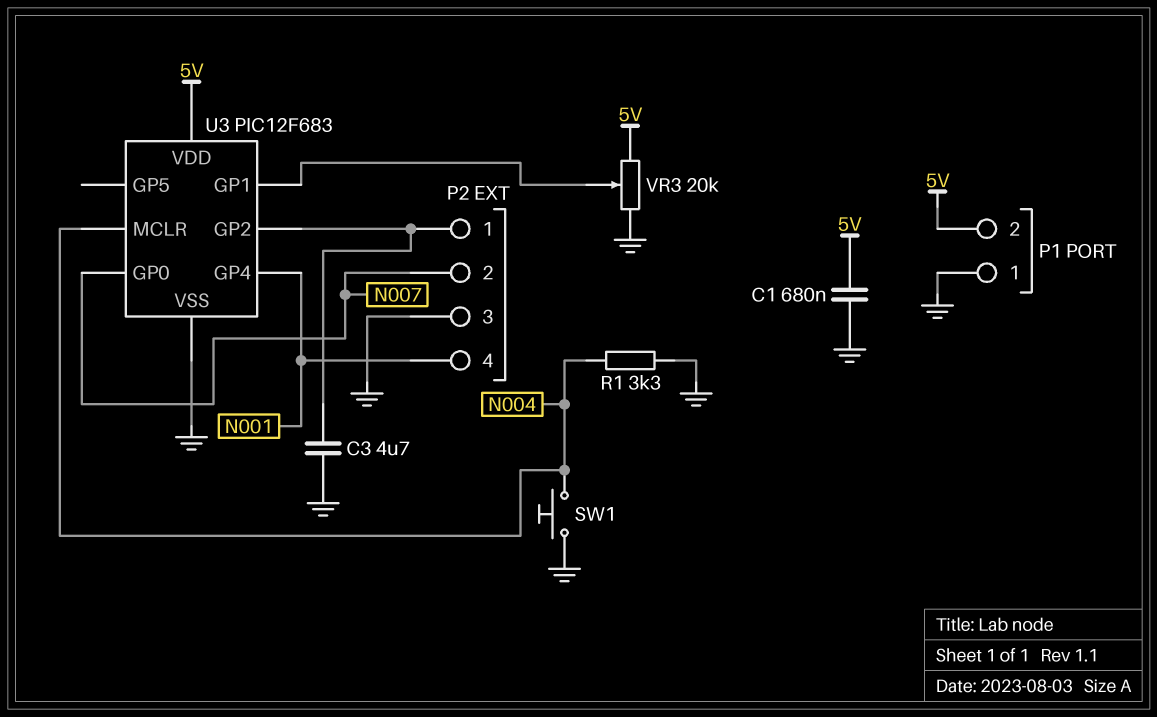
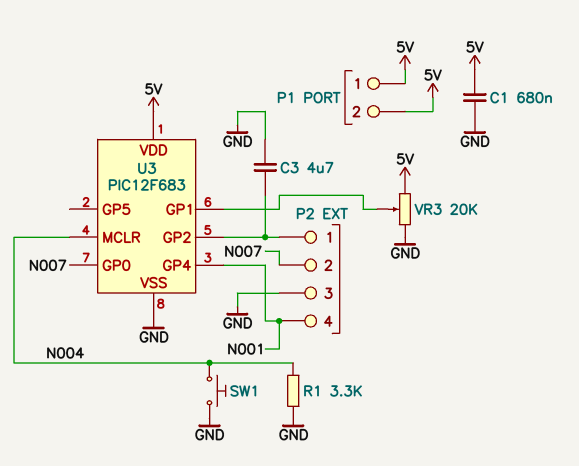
P1 pin 1: GND -> 5V

